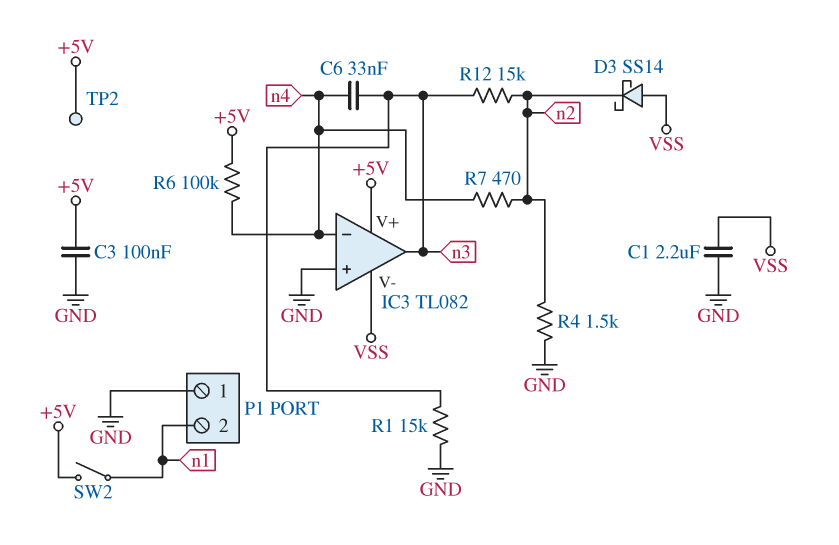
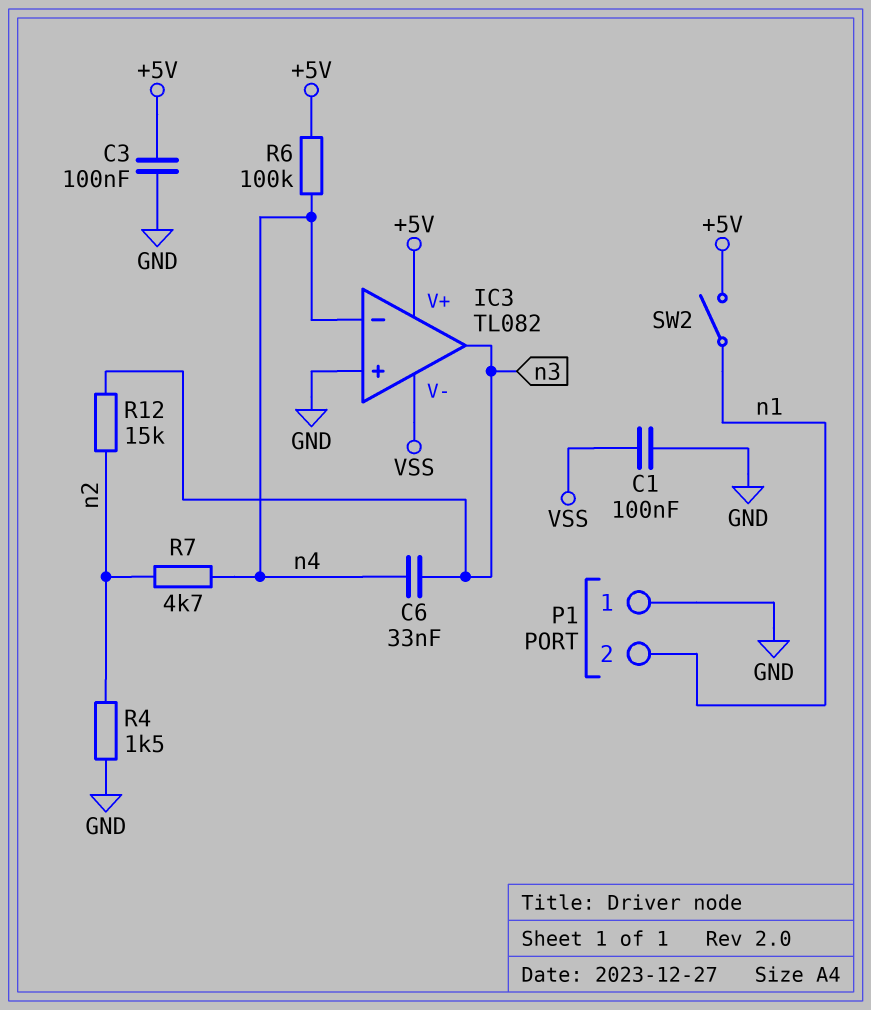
C1: 2.2uF (GND, VSS) -> 100nF (GND, VSS)
D3: schottky SS14 (A VSS, K n2) -> none
R1: 15k (GND, n3) -> none
R7: 470 (n2, n4) -> 4.7k (n2, n4)
TP2: test point (+5V) -> none

